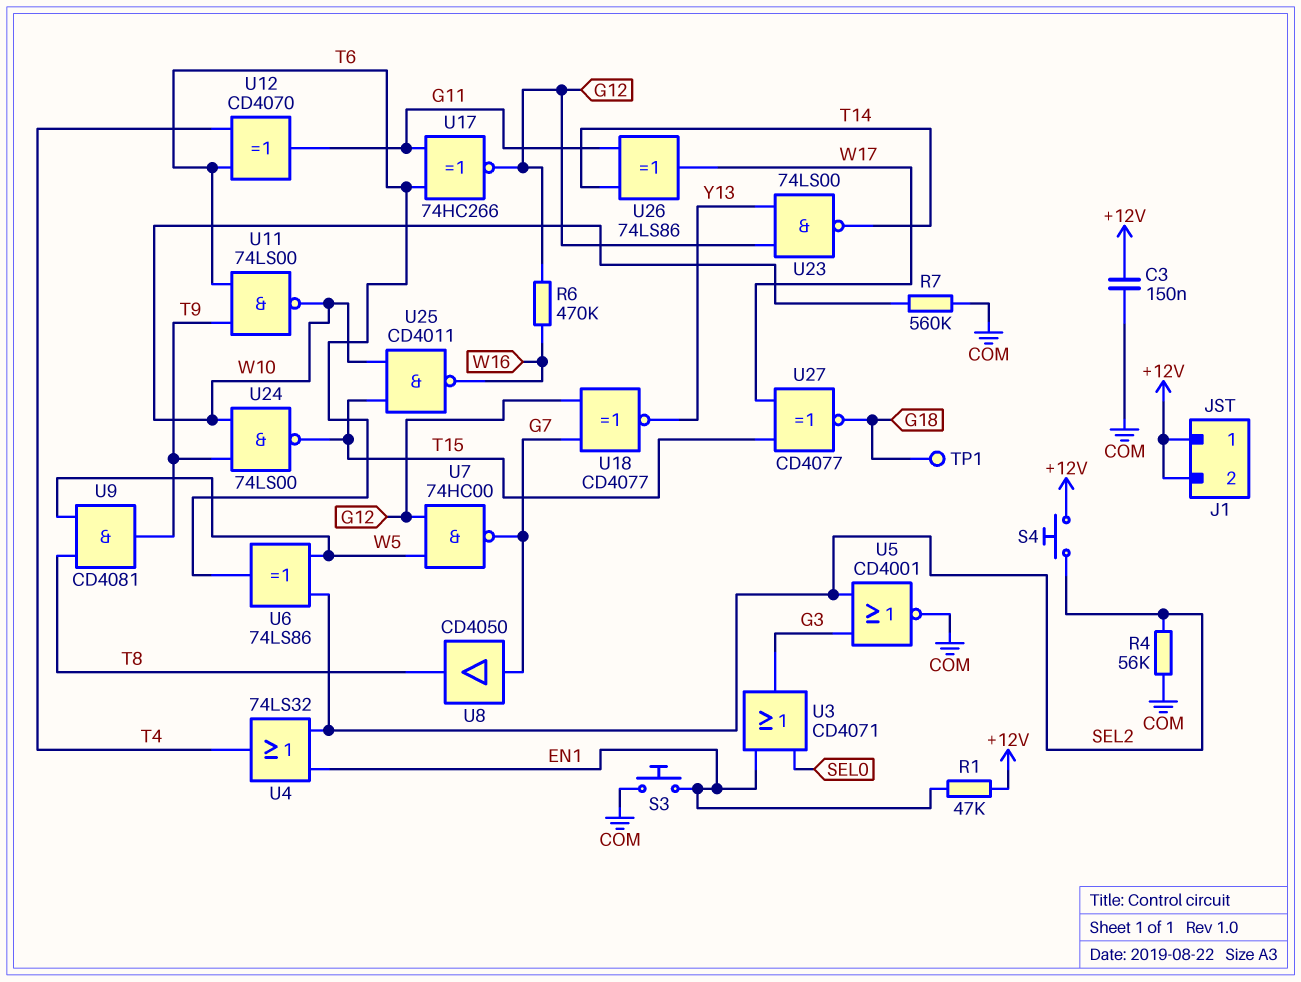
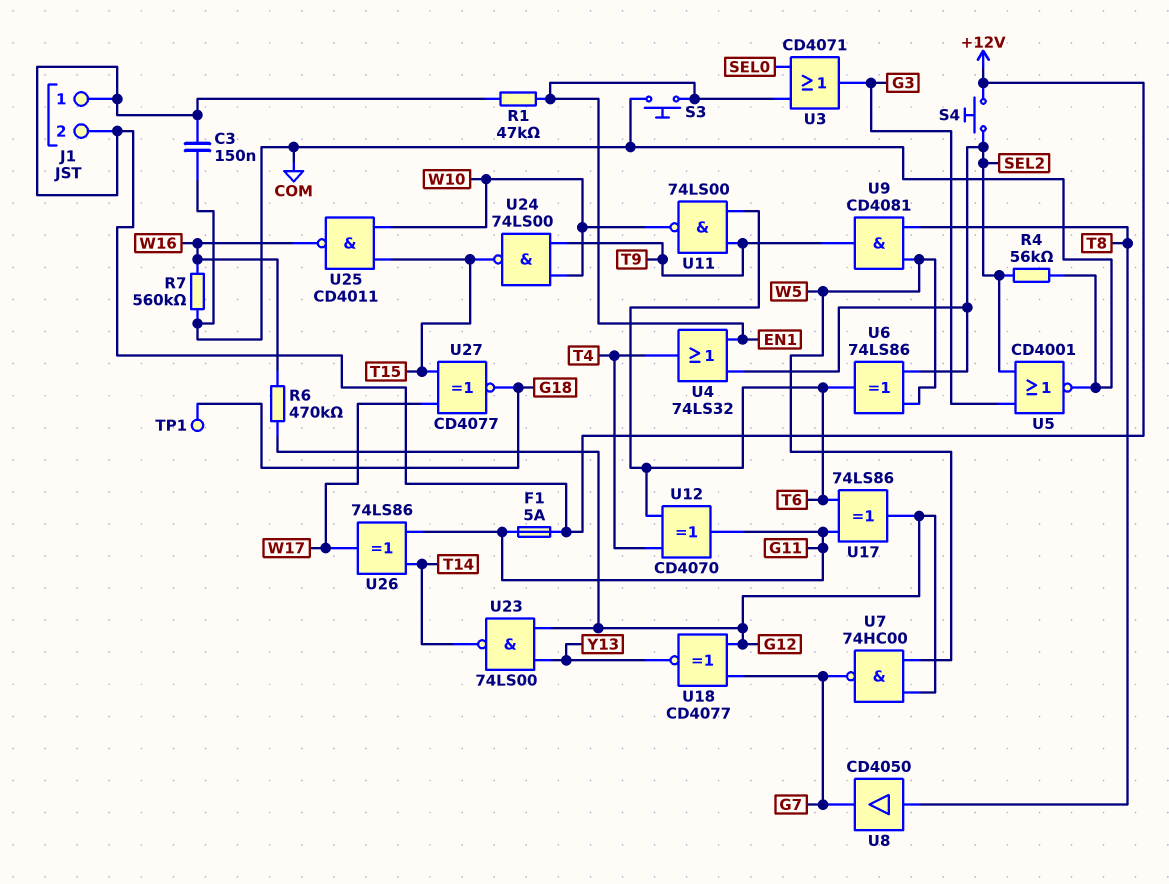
F1: none -> 5A (+12V, G11)
R7: 560k (COM, W10) -> 560k (COM, W16)
U8: buffer CD4050 (in G7, out T8) -> buffer CD4050 (in T8, out G7)
U17: XNOR 74HC266 (in G11, in T6, out G12) -> XOR 74LS86 (in G11, in T6, out G12)

